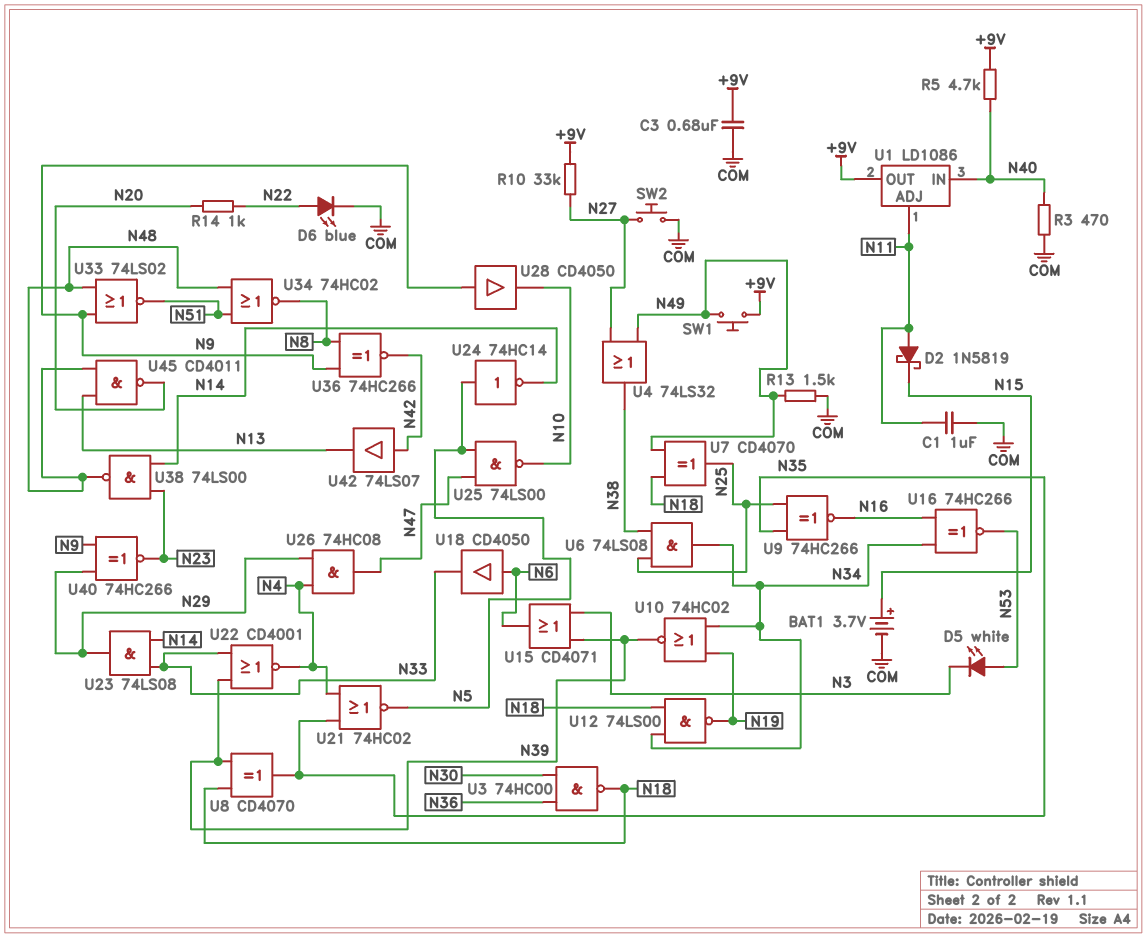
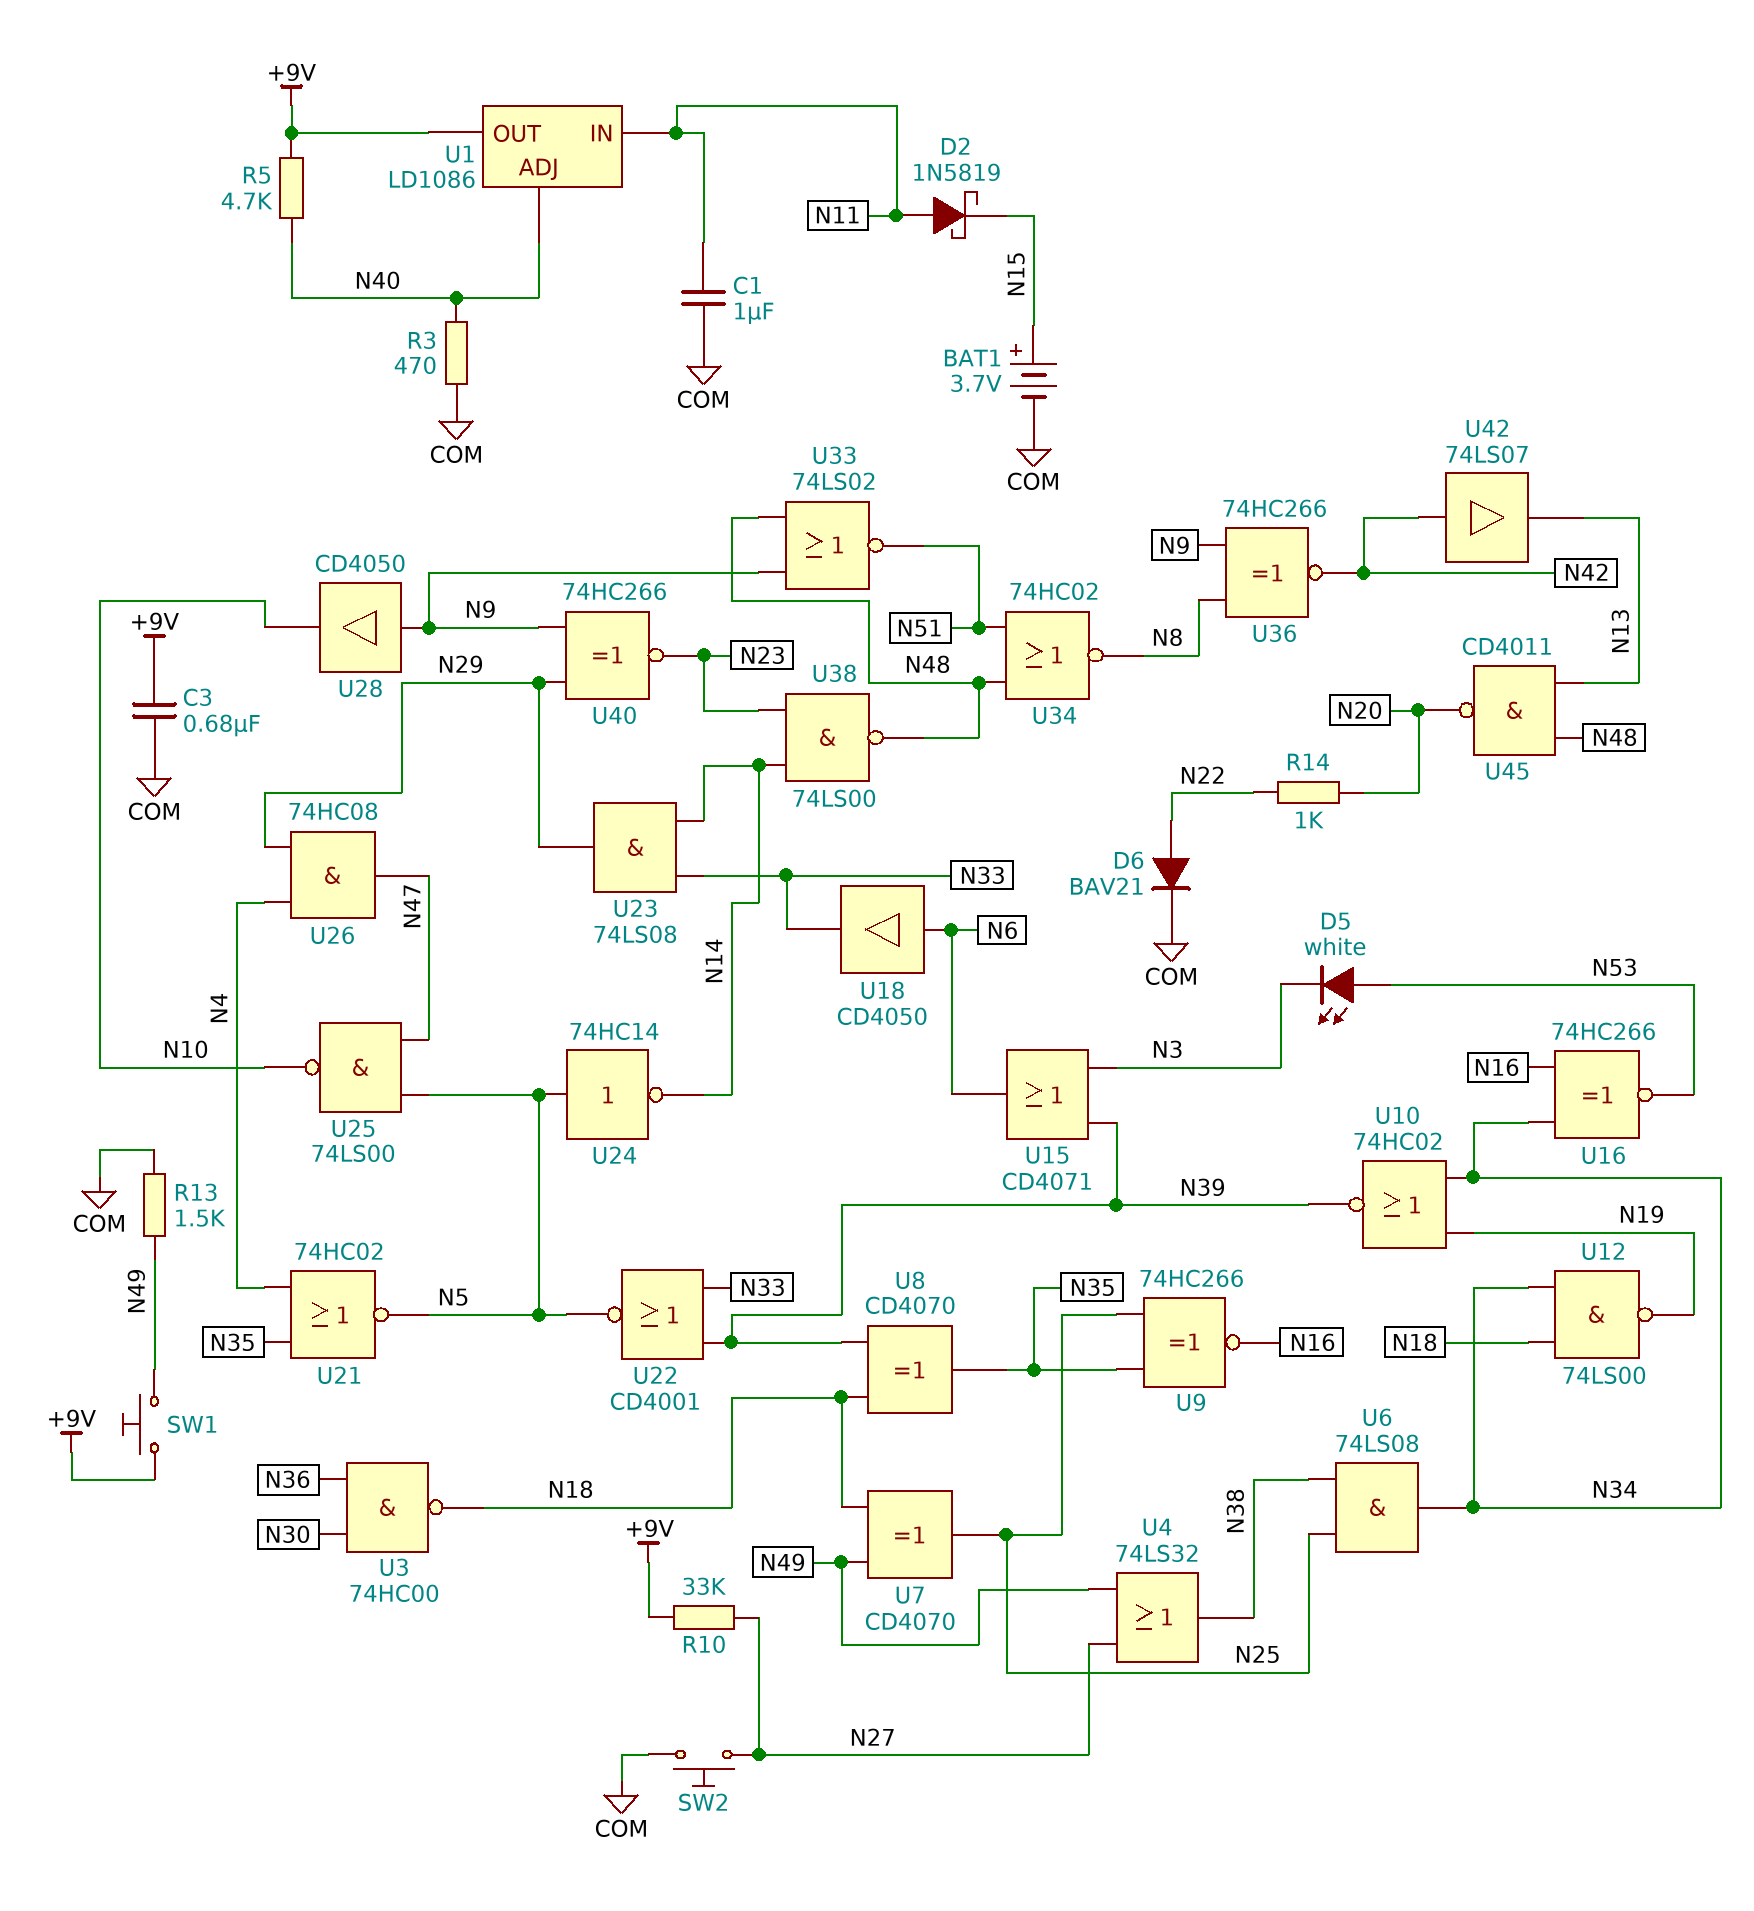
D6: LED blue (A N22, K COM) -> diode BAV21 (A N22, K COM)
U1 pin ADJ: N11 -> N40
U1 pin IN: N40 -> N11
U22: NOR CD4001 (in N33, in N39, out N4) -> NOR CD4001 (in N33, in N39, out N5)

